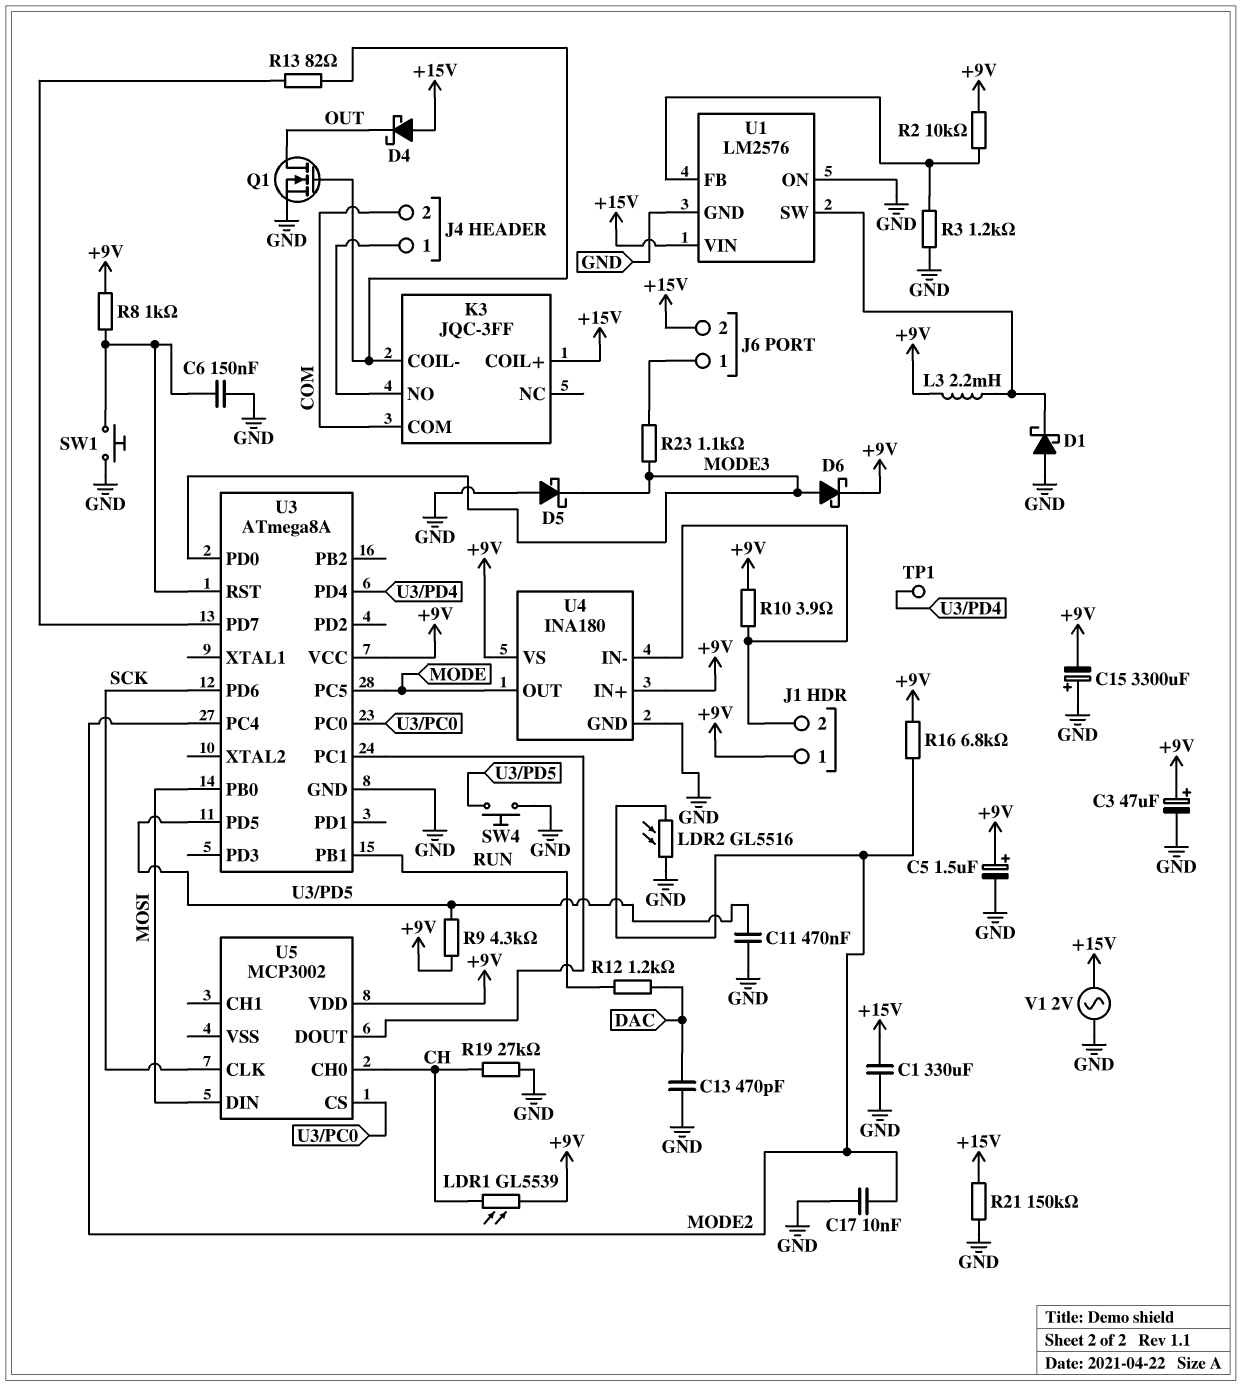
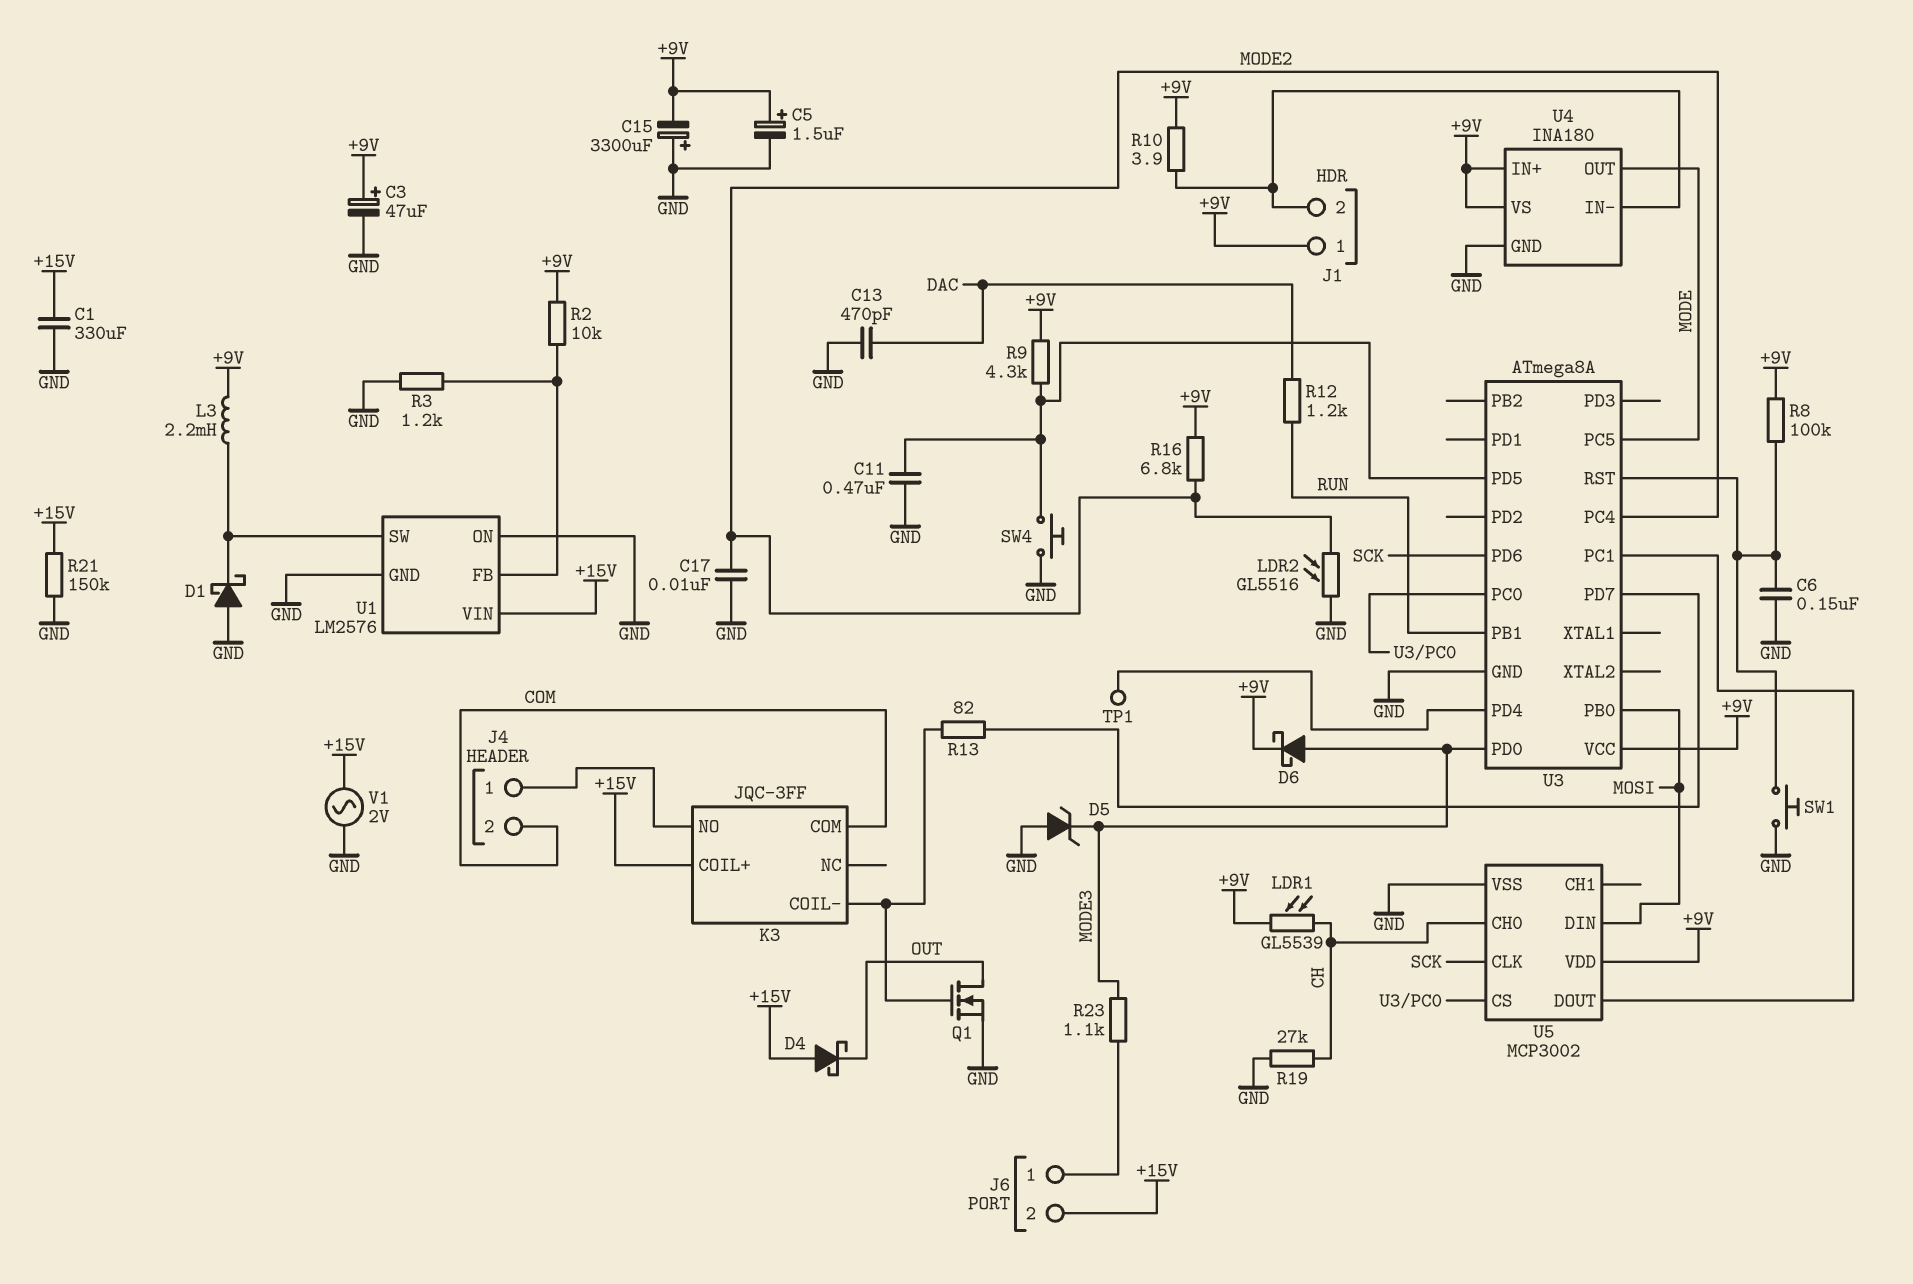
D5: schottky (A GND, K MODE3) -> zener (A GND, K MODE3)
R8: 1k (+9V, U3/RST) -> 100k (+9V, U3/RST)
U5 pin VSS: none -> GND

